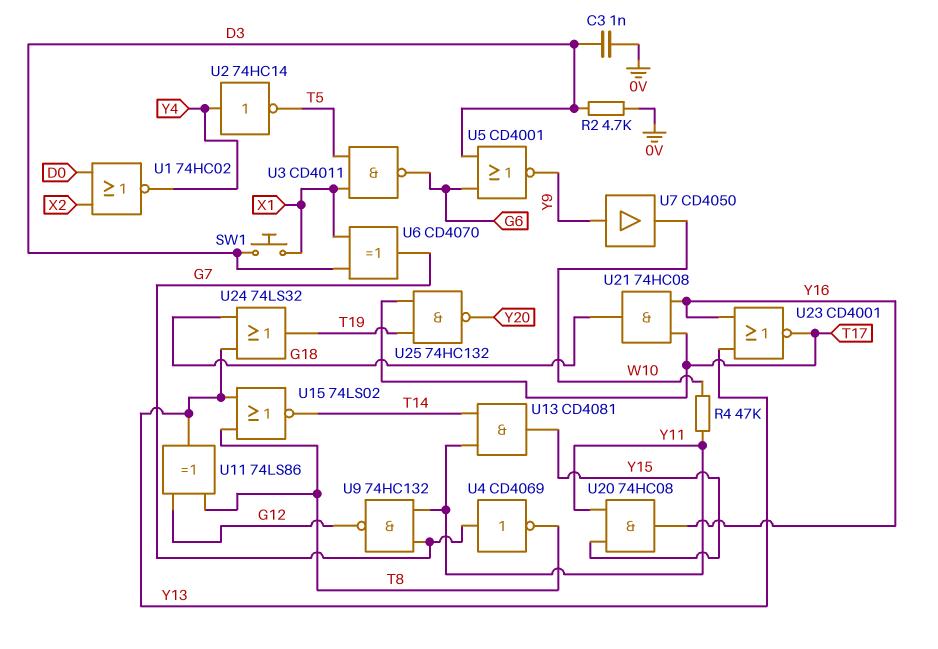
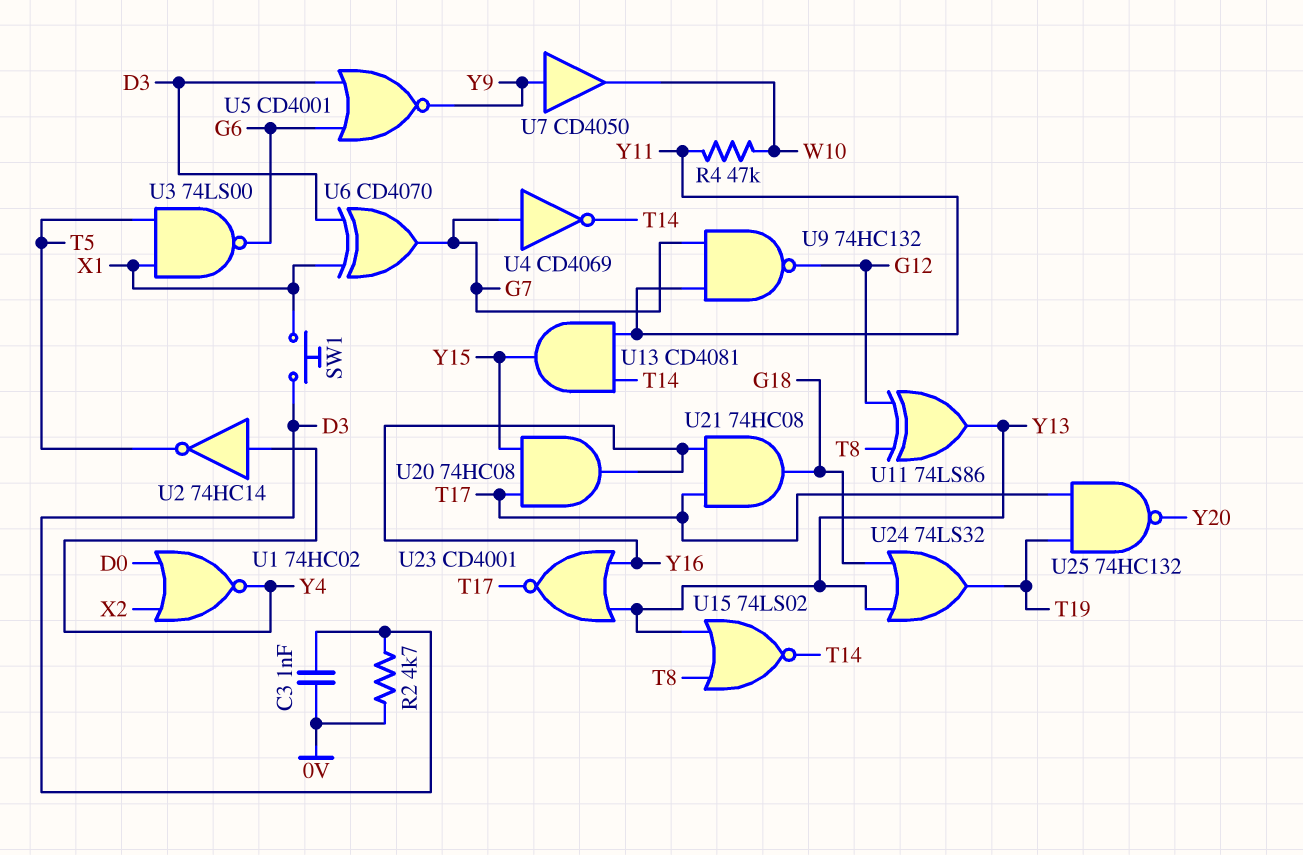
U3: NAND CD4011 (in T5, in X1, out G6) -> NAND 74LS00 (in T5, in X1, out G6)
U4: NOT CD4069 (in G7, out T8) -> NOT CD4069 (in G7, out T14)
U20: AND 74HC08 (in Y11, in Y15, out Y16) -> AND 74HC08 (in T17, in Y15, out Y16)

